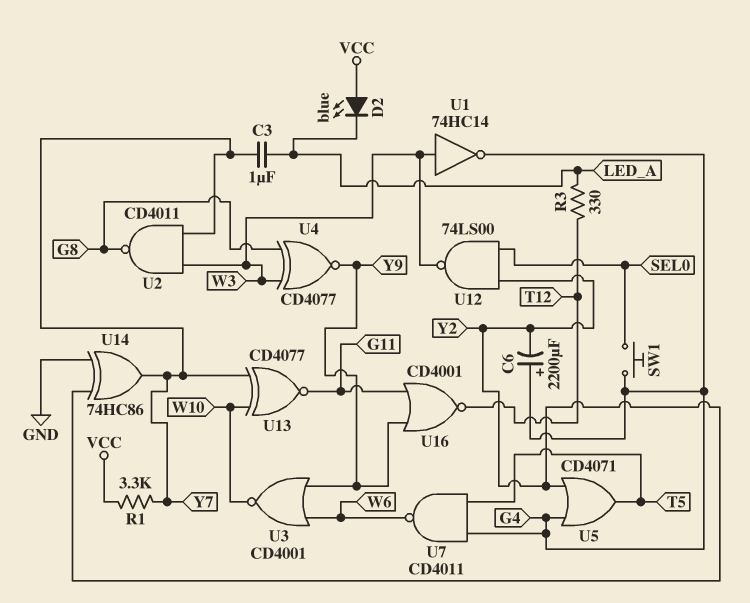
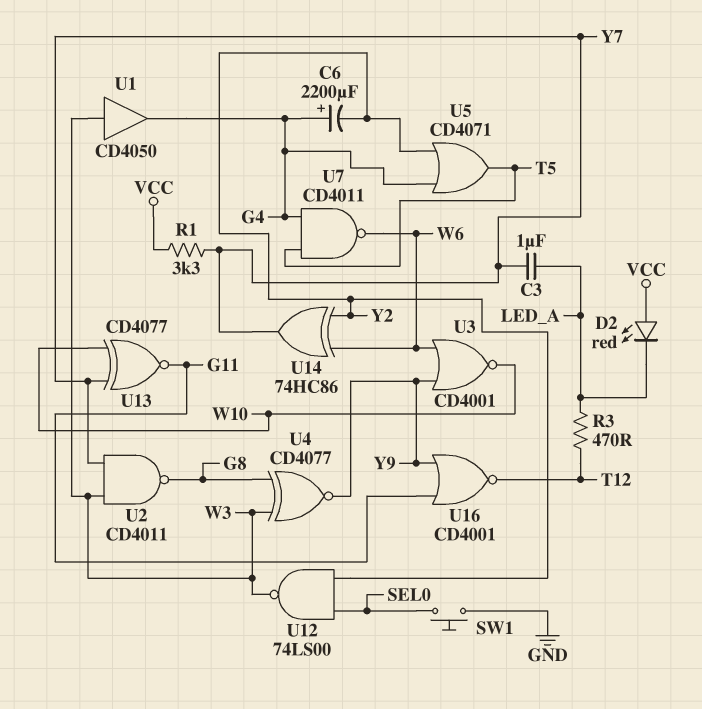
D2: LED blue (A VCC, K LED_A) -> LED red (A VCC, K LED_A)
R3: 330 (LED_A, T12) -> 470 (LED_A, T12)
SW1: button (G4, SEL0) -> button (GND, SEL0)
U1: NOT 74HC14 (in W3, out G4) -> buffer CD4050 (in W3, out G4)
U14: XOR 74HC86 (in GND, in Y2, out Y7) -> XOR 74HC86 (in W6, in Y2, out Y7)

